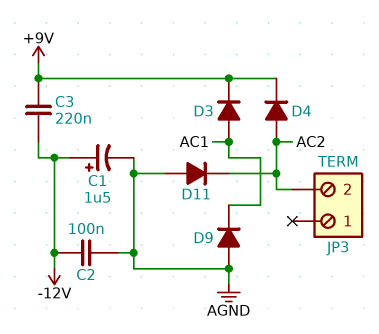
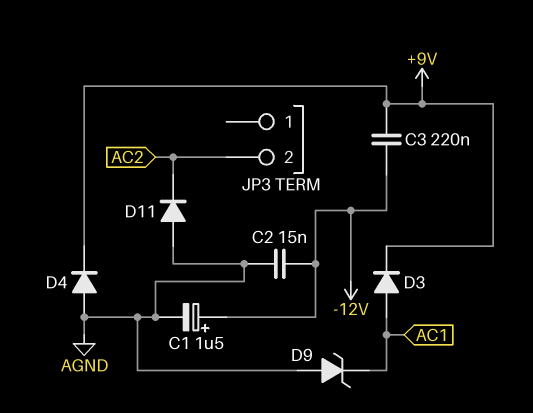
C2: 100nF (-12V, AGND) -> 15nF (-12V, AGND)
D4: diode (A AC2, K +9V) -> diode (A AGND, K +9V)
D9: diode (A AGND, K AC1) -> zener (A AGND, K AC1)

